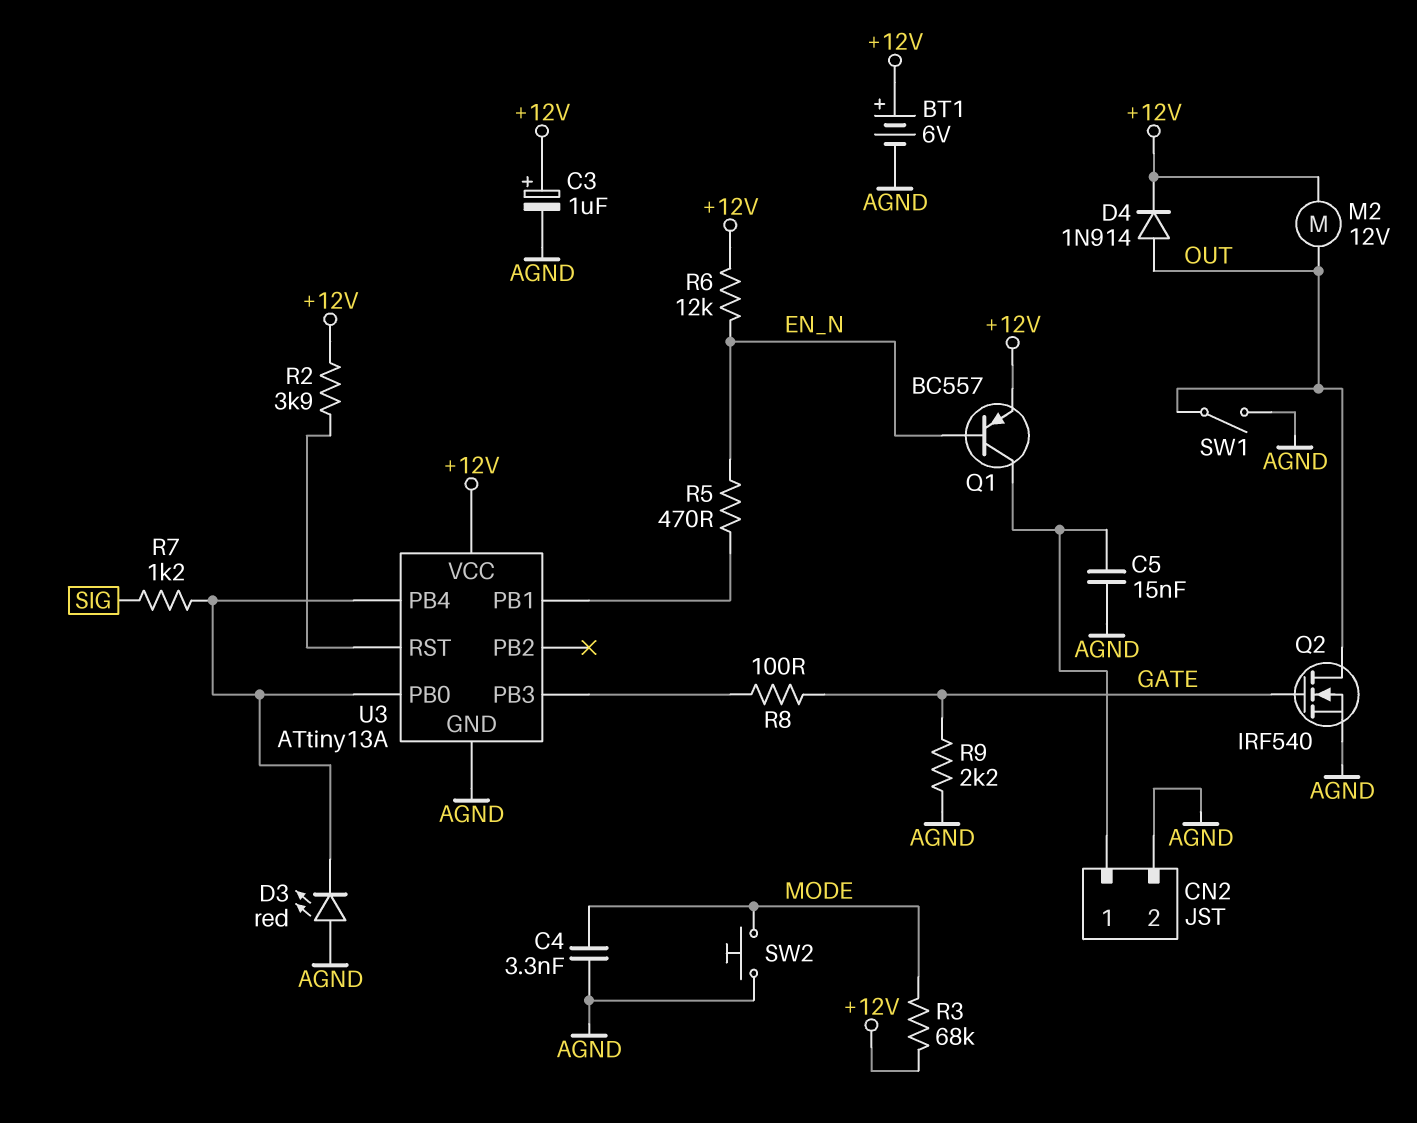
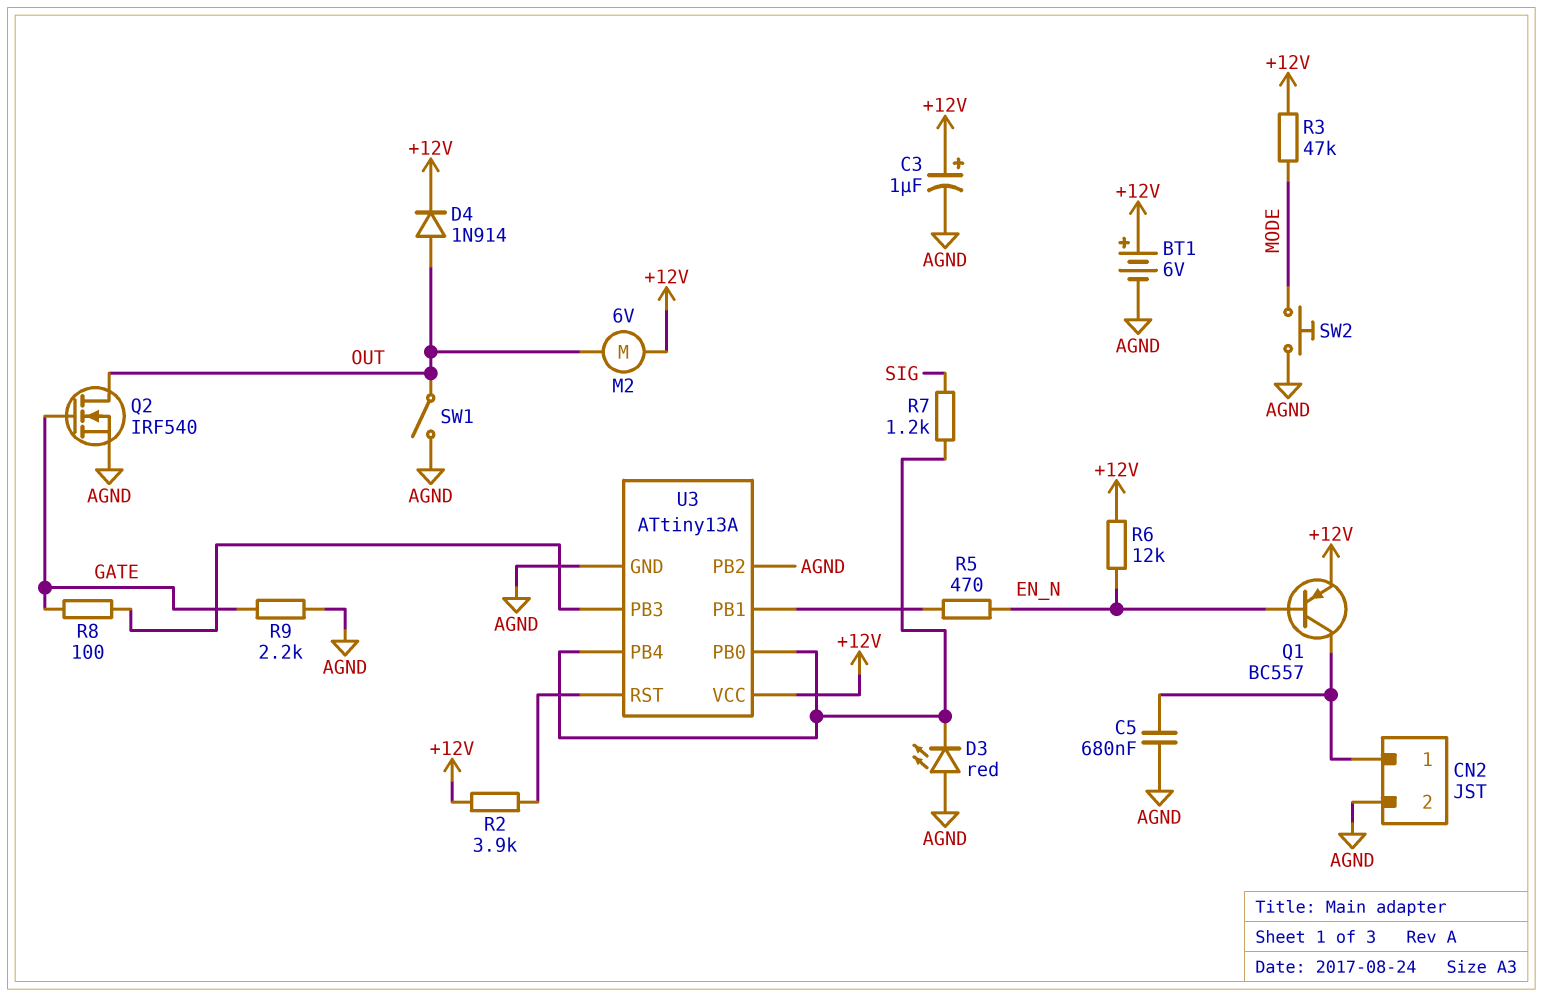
C4: 3.3nF (AGND, MODE) -> none
C5: 15nF (AGND, CN2/1) -> 680nF (AGND, CN2/1)
M2: motor 12V (+12V, OUT) -> motor 6V (+12V, OUT)
R3: 68k (+12V, MODE) -> 47k (+12V, MODE)
U3 pin PB2: none -> AGND

